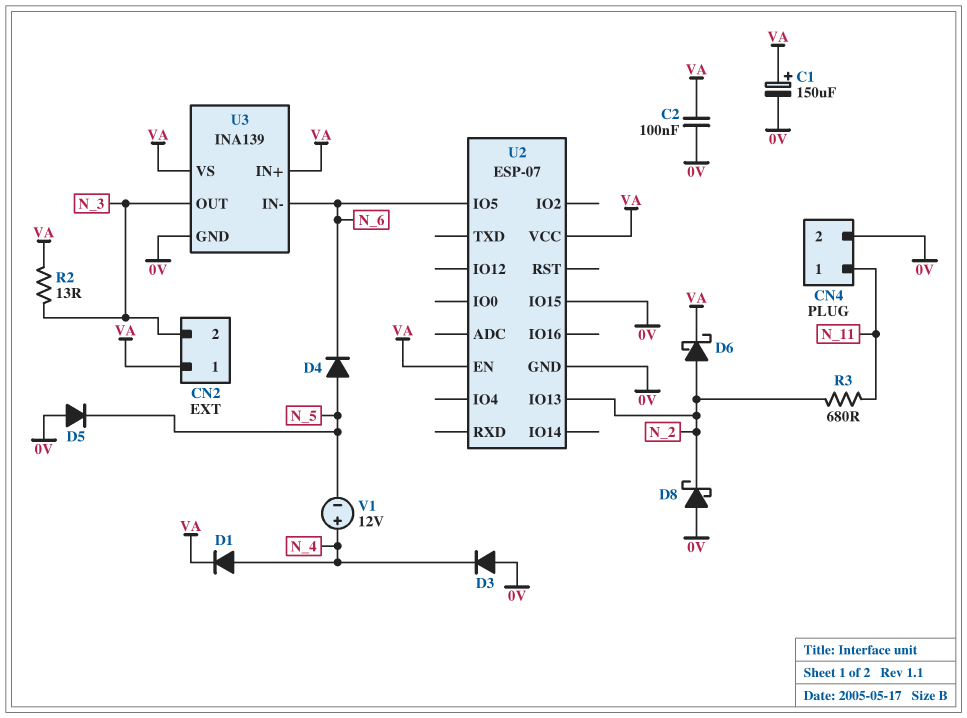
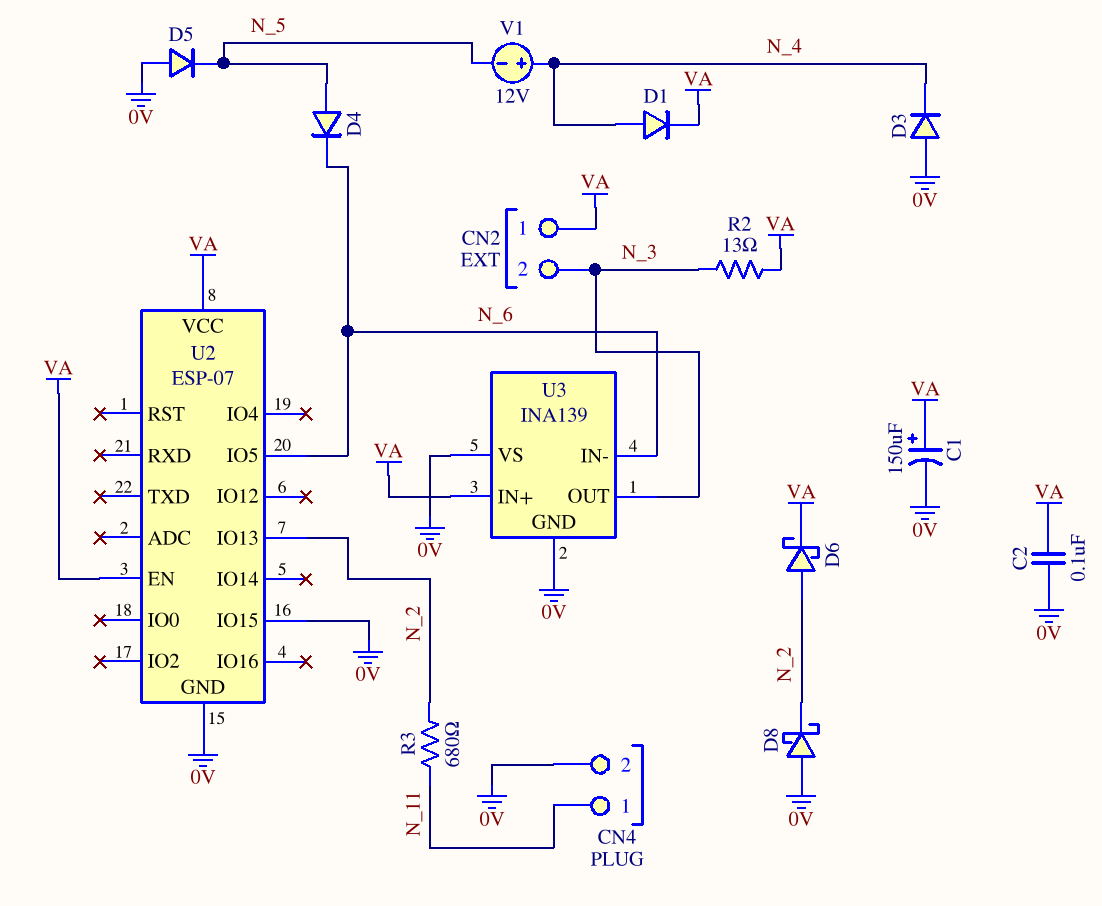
U3 pin VS: VA -> 0V

